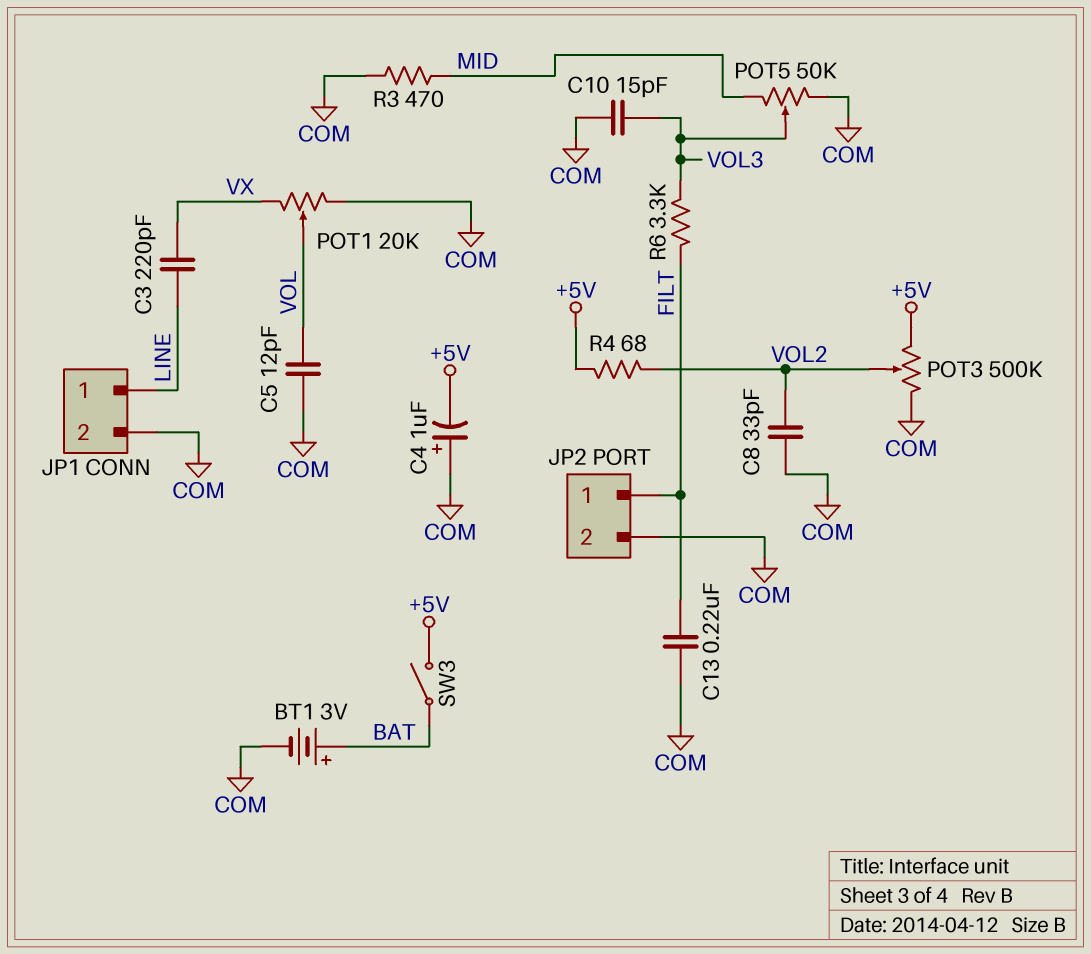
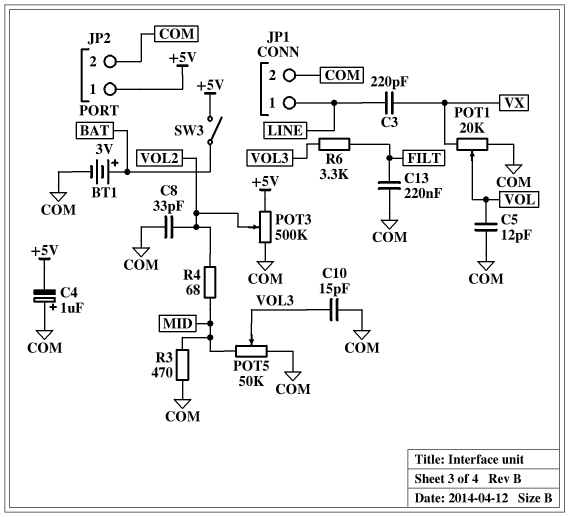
JP2 pin 1: FILT -> +5V
R4: 68 (+5V, VOL2) -> 68 (MID, VOL2)

